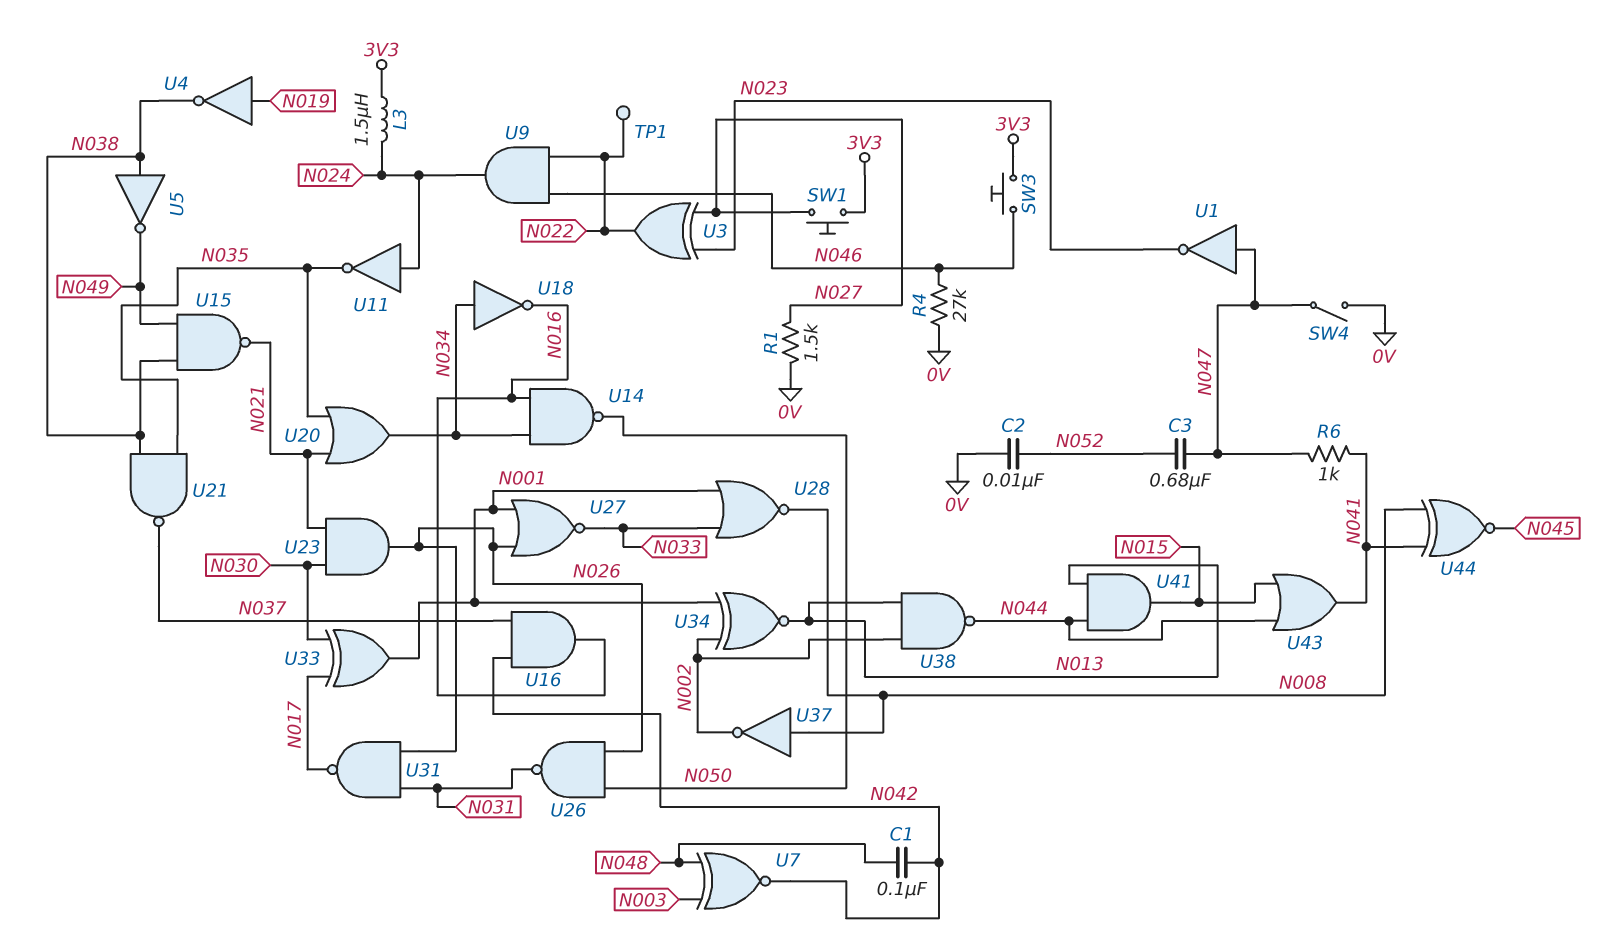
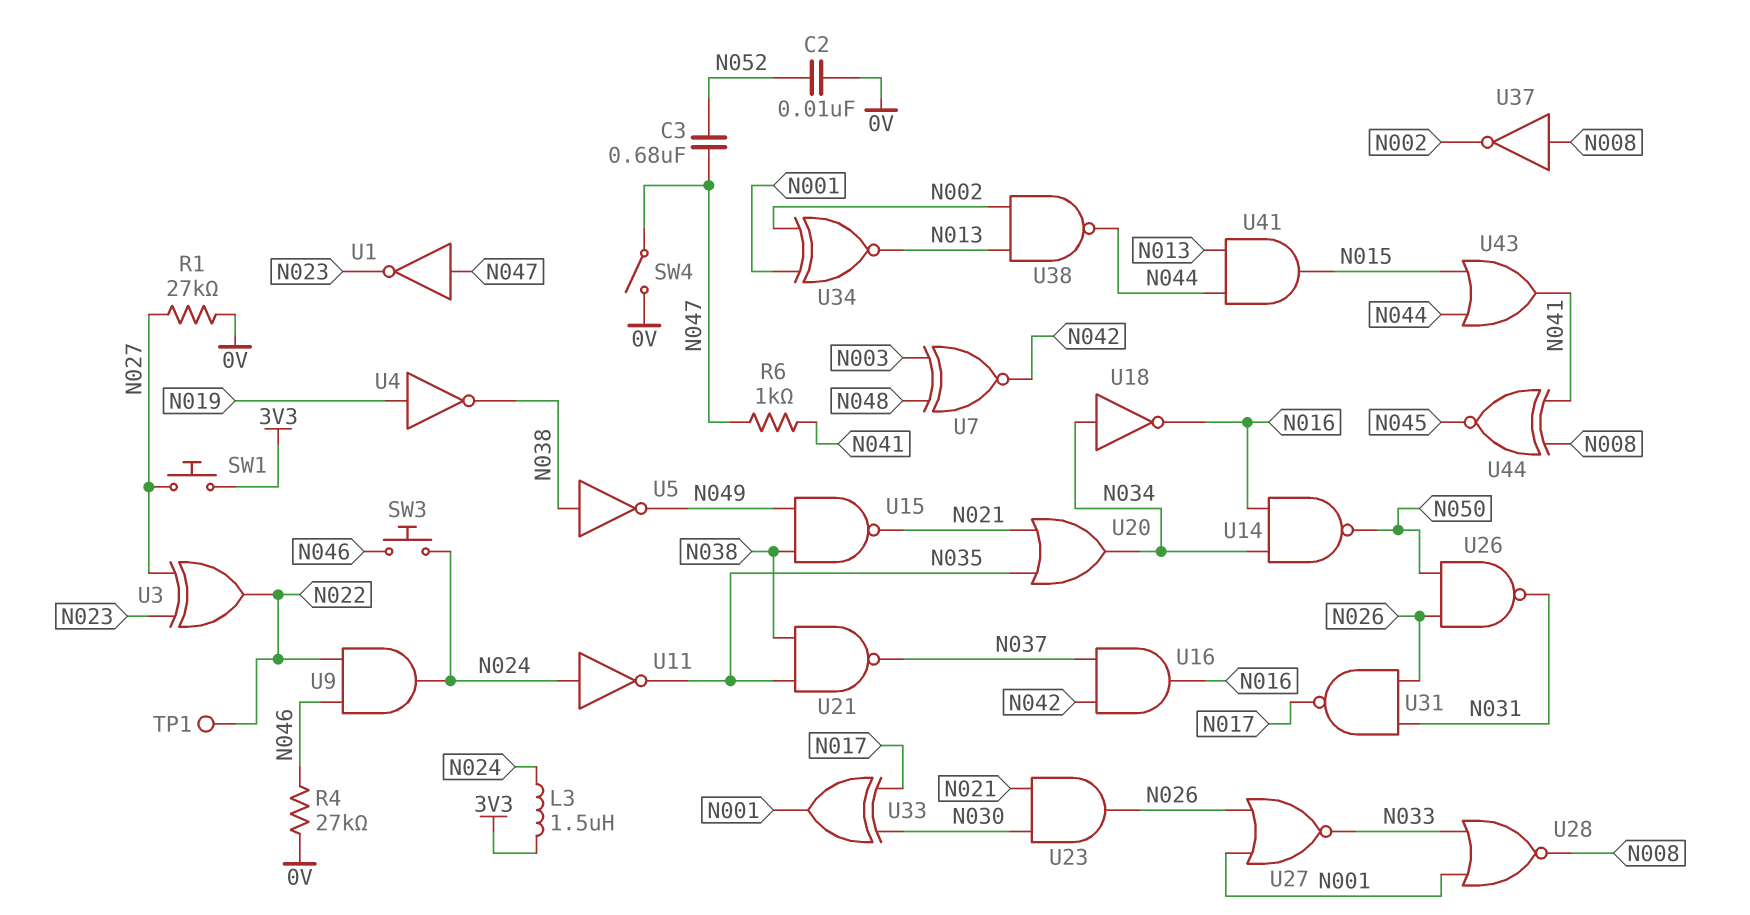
C1: 100nF (N042, N048) -> none
R1: 1.5k (0V, N027) -> 27k (0V, N027)
SW3: button (3V3, N046) -> button (N024, N046)

